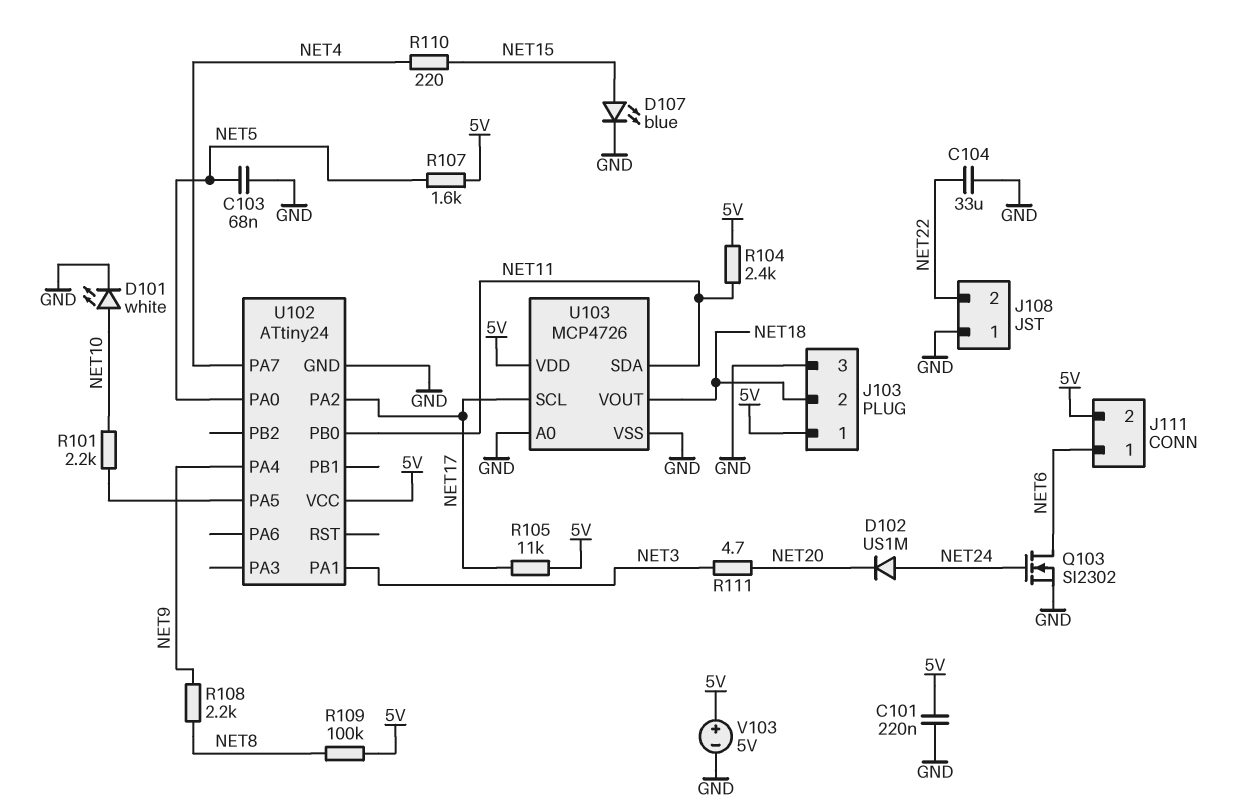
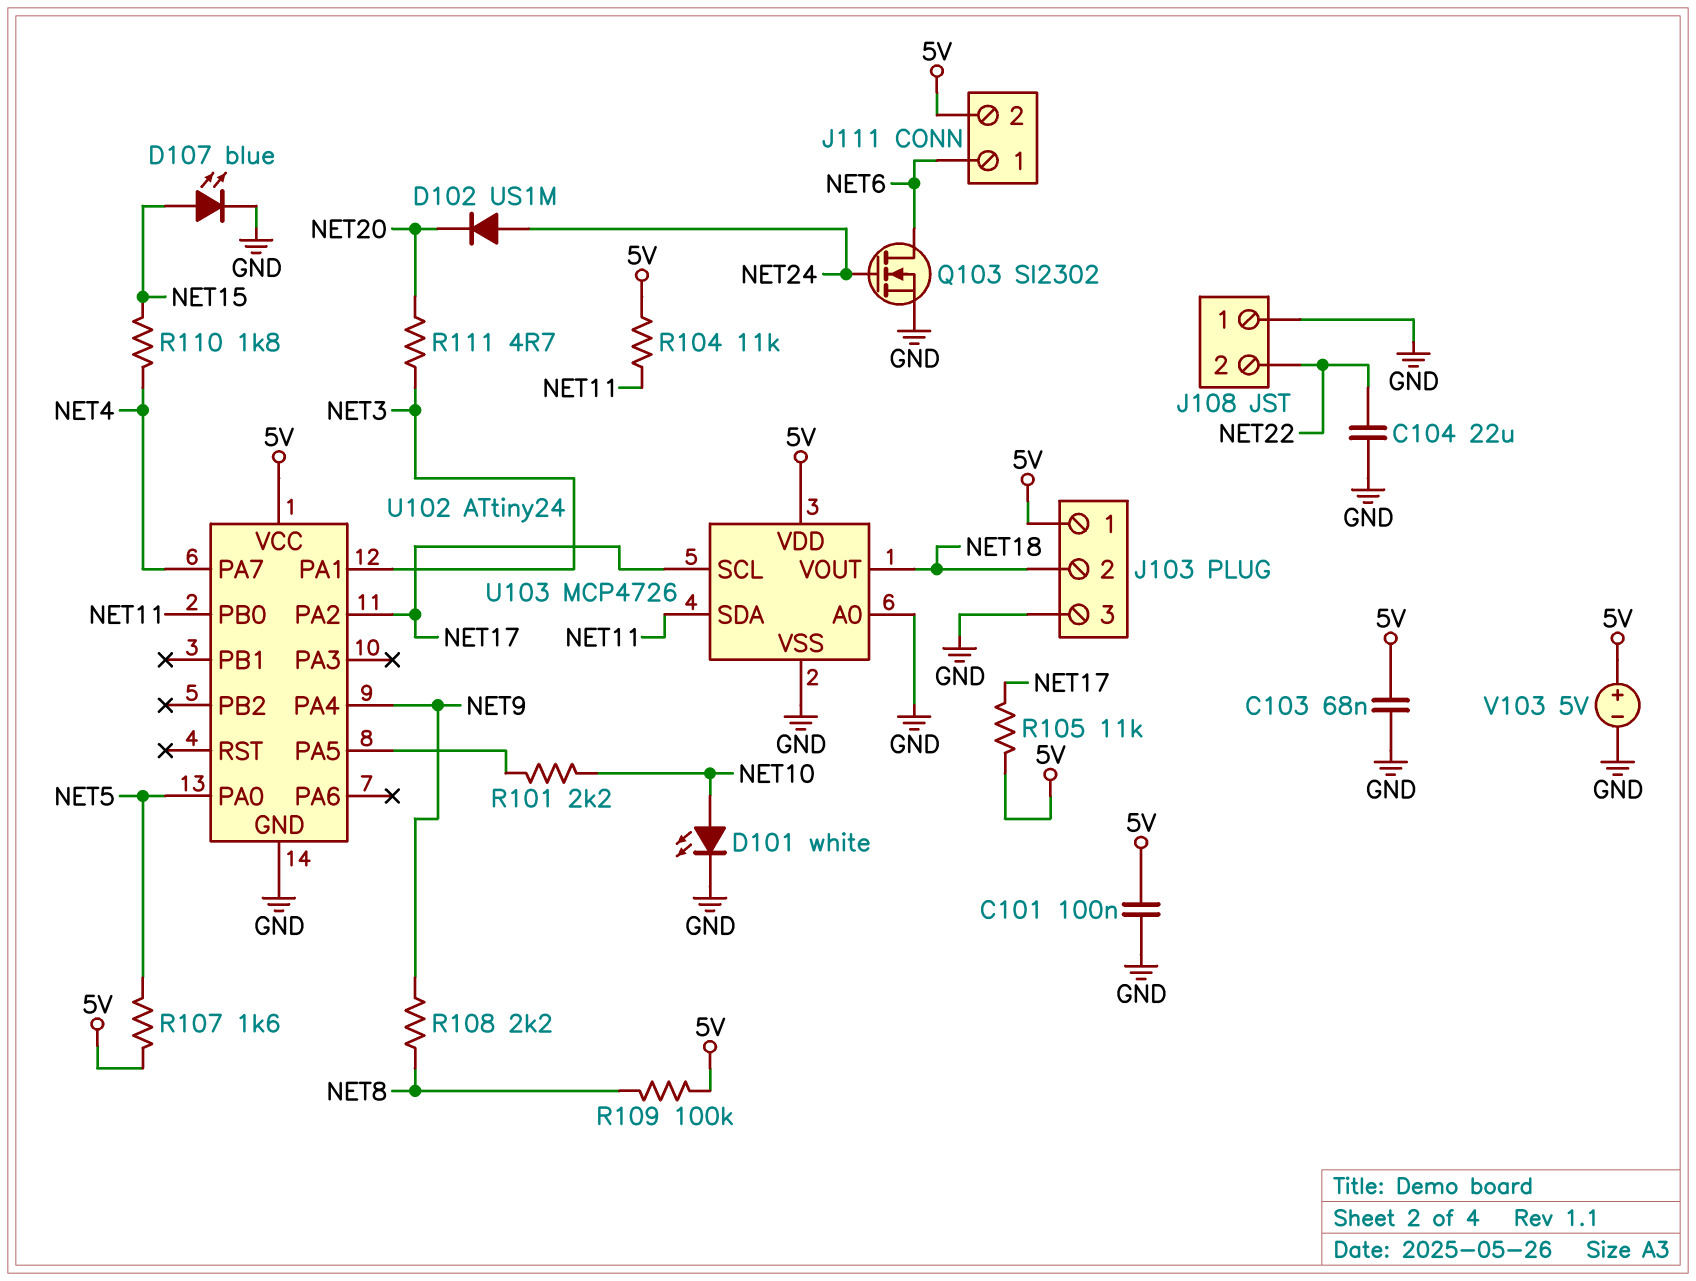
C101: 220nF (5V, GND) -> 100nF (5V, GND)
C103: 68nF (GND, NET5) -> 68nF (5V, GND)
C104: 33uF (GND, NET22) -> 22uF (GND, NET22)
R104: 2.4k (5V, NET11) -> 11k (5V, NET11)
R110: 220 (NET4, NET15) -> 1.8k (NET4, NET15)

